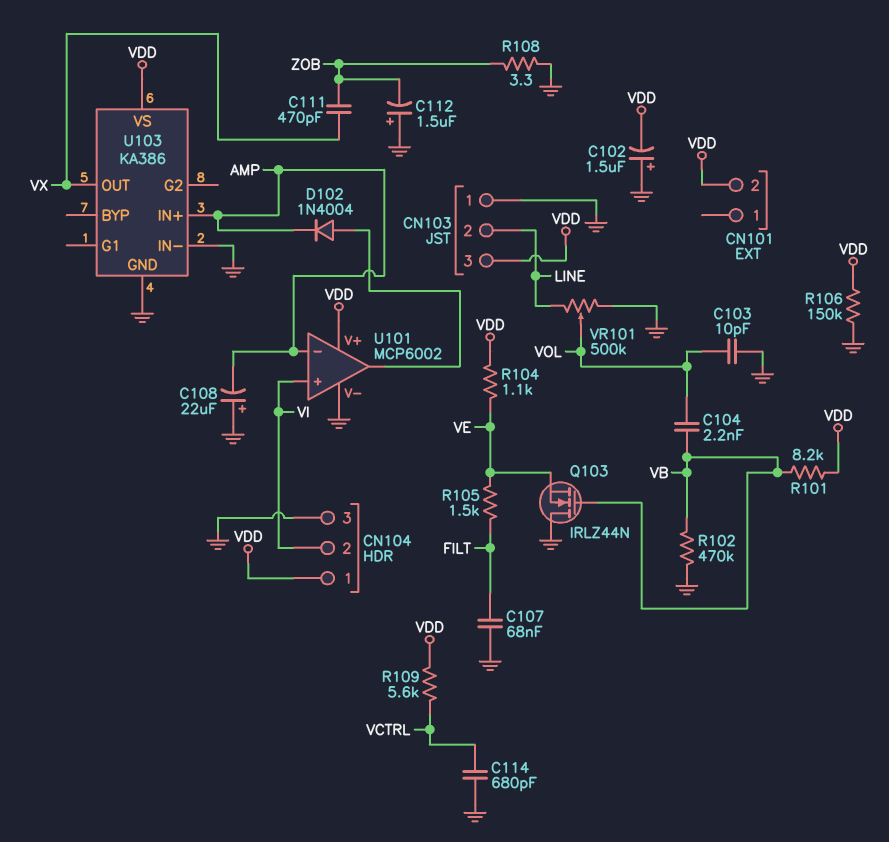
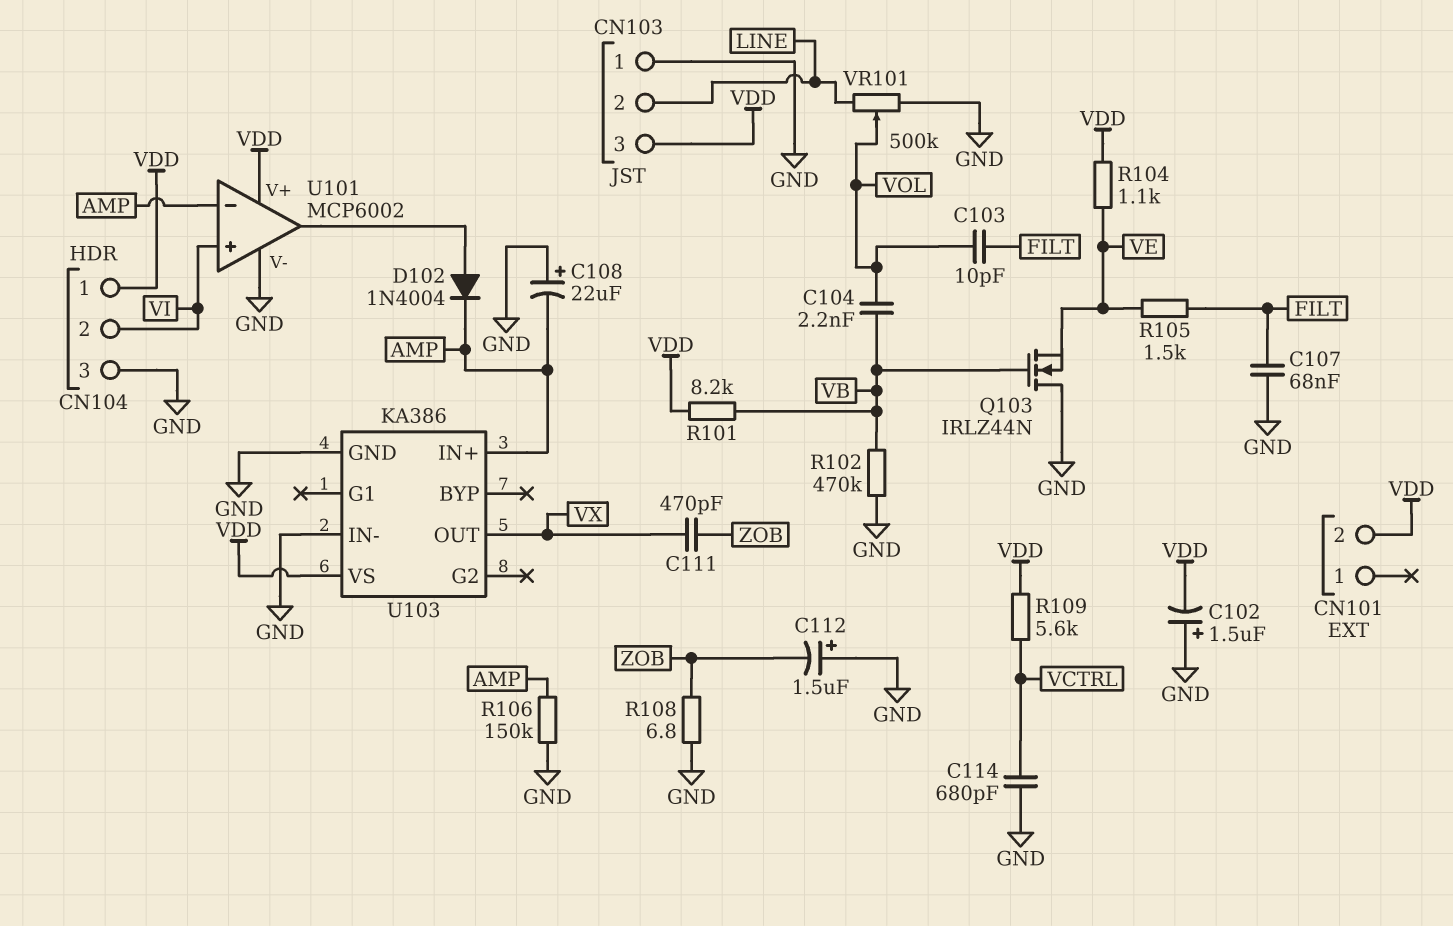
C103: 10pF (GND, VOL) -> 10pF (FILT, VOL)
R106: 150k (GND, VDD) -> 150k (AMP, GND)
R108: 3.3 (GND, ZOB) -> 6.8 (GND, ZOB)

